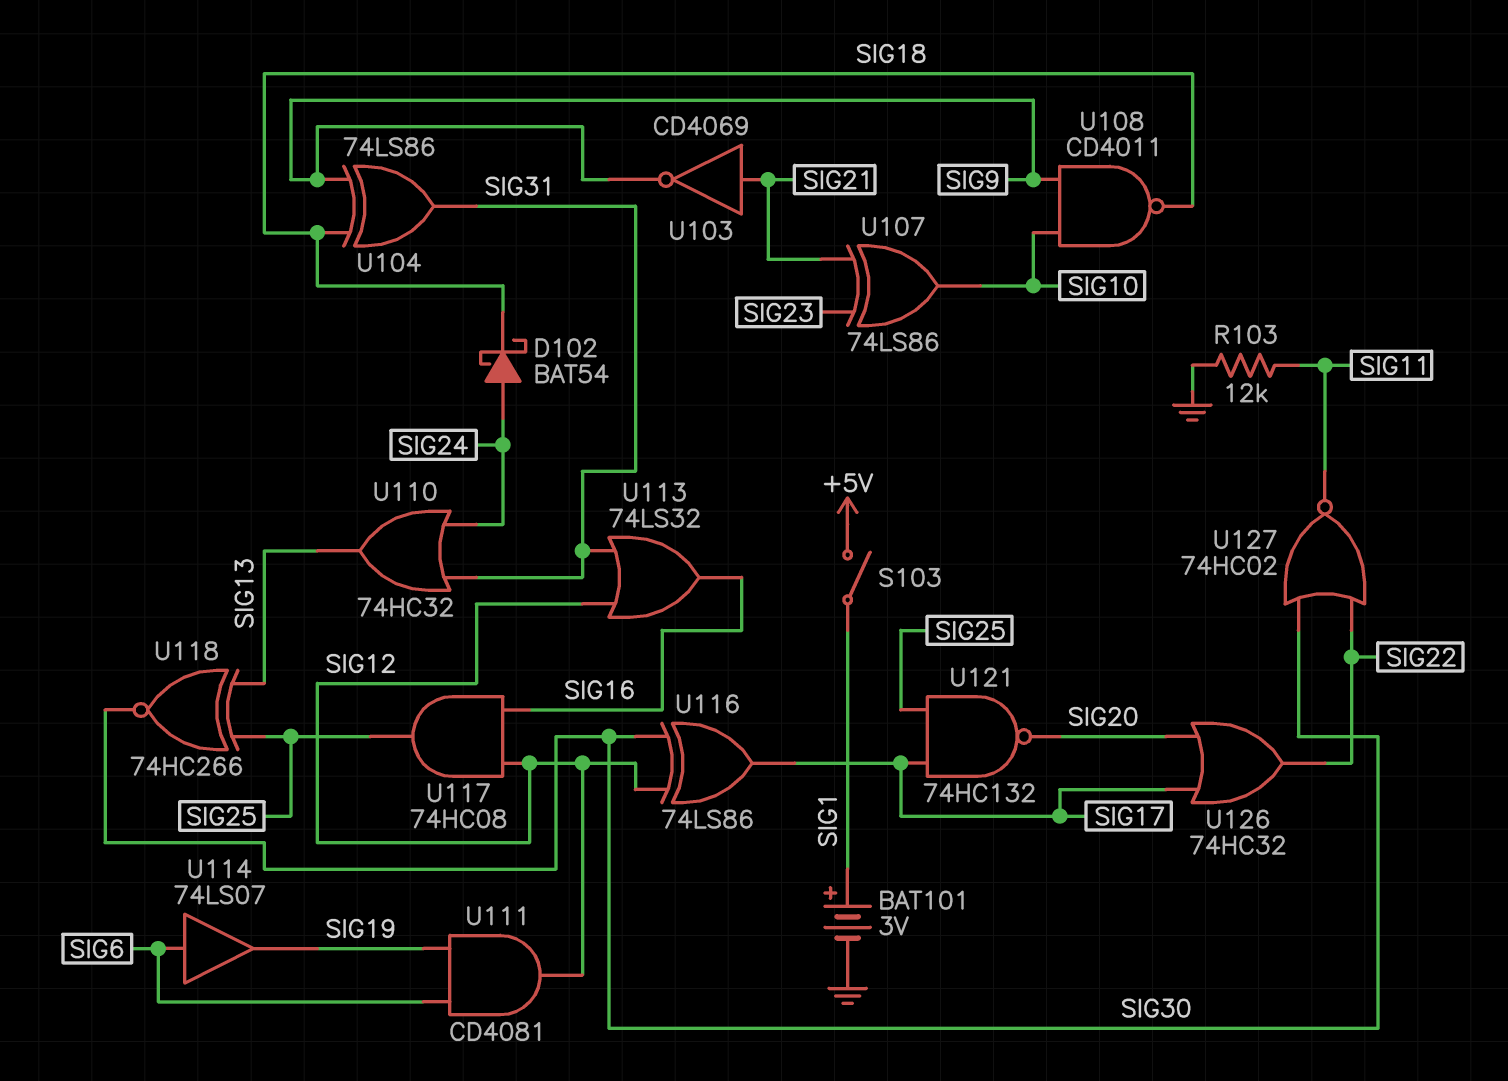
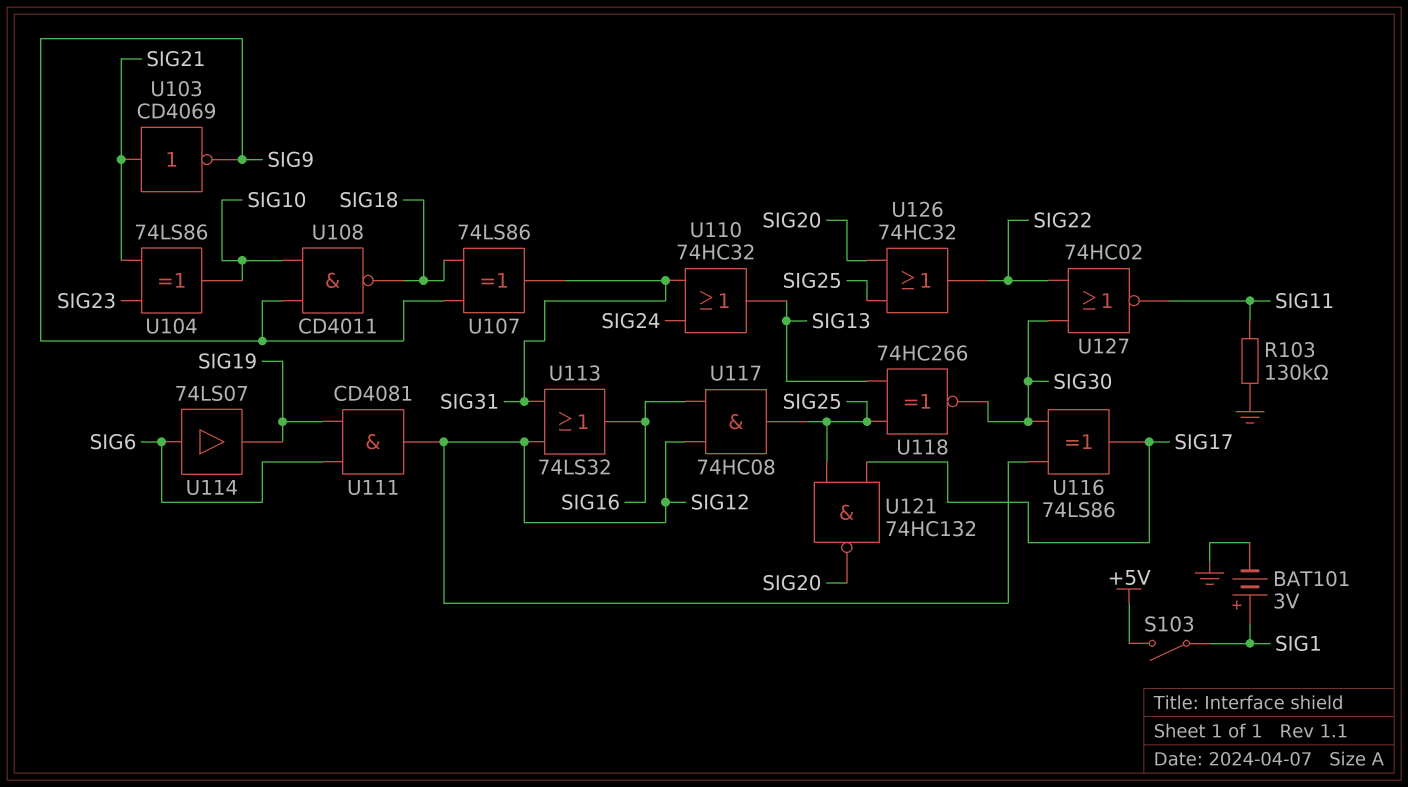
D102: schottky BAT54 (A SIG24, K SIG18) -> none
R103: 12k (GND, SIG11) -> 130k (GND, SIG11)
U104: XOR 74LS86 (in SIG9, in SIG18, out SIG31) -> XOR 74LS86 (in SIG21, in SIG23, out SIG10)
U107: XOR 74LS86 (in SIG21, in SIG23, out SIG10) -> XOR 74LS86 (in SIG9, in SIG18, out SIG31)
U126: OR 74HC32 (in SIG17, in SIG20, out SIG22) -> OR 74HC32 (in SIG20, in SIG25, out SIG22)

